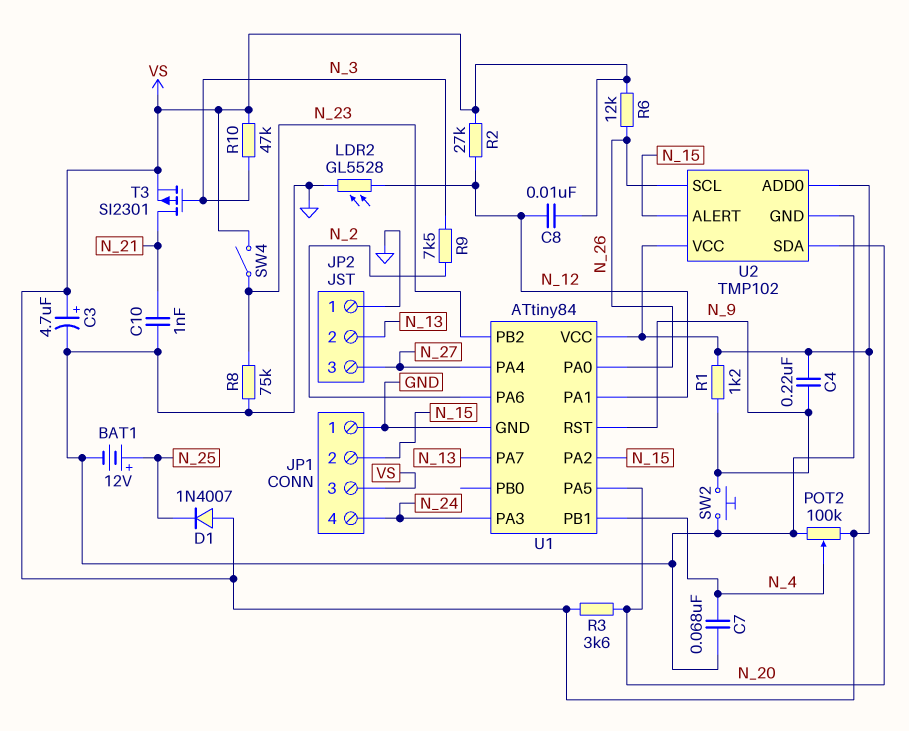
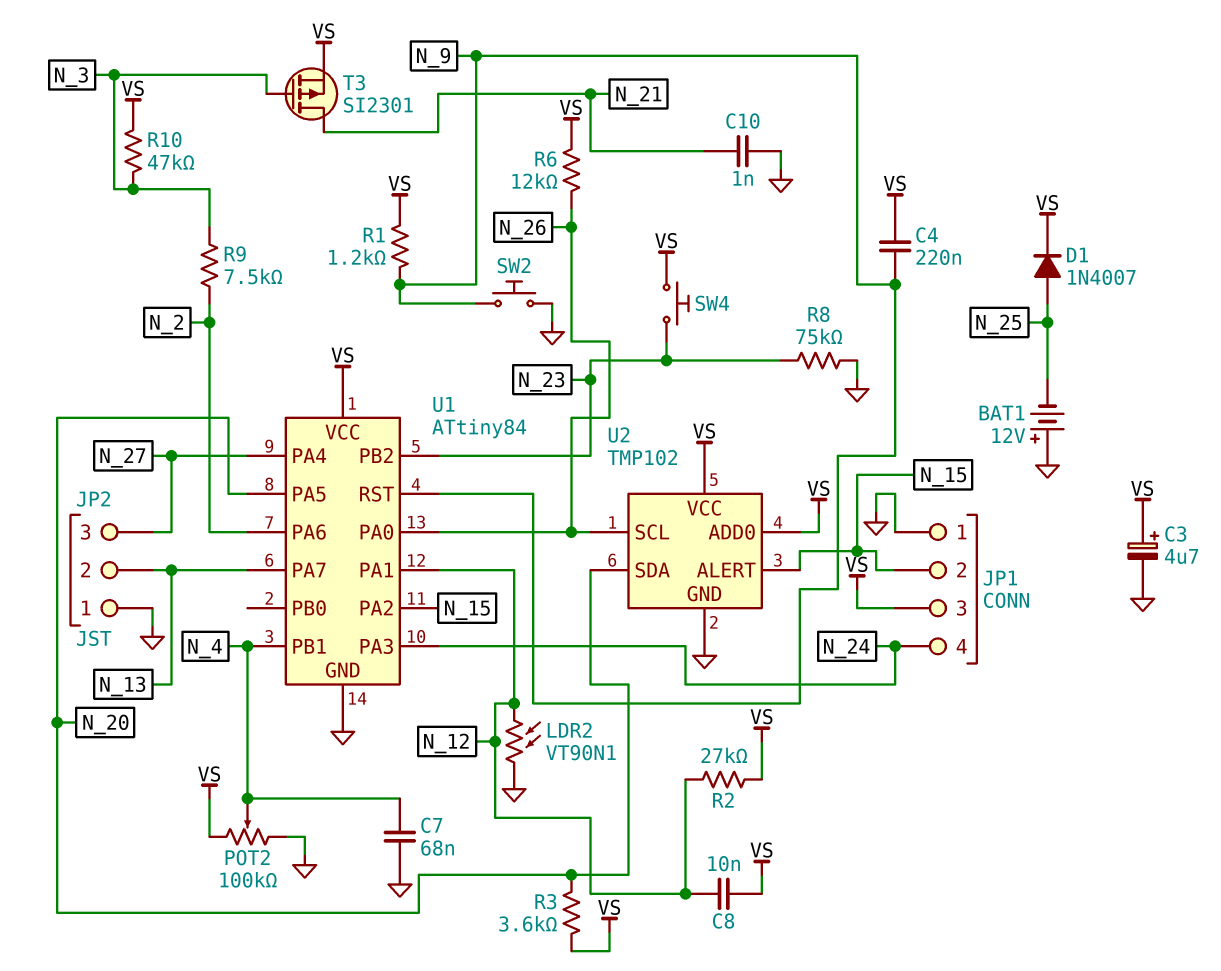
BAT1: 12V (plus N_25, minus GND) -> 12V (plus GND, minus N_25)
D1: diode 1N4007 (A VS, K N_25) -> diode 1N4007 (A N_25, K VS)
LDR2: GL5528 (GND, N_12) -> VT90N1 (GND, N_12)
SW4: switch (N_23, VS) -> button (N_23, VS)

